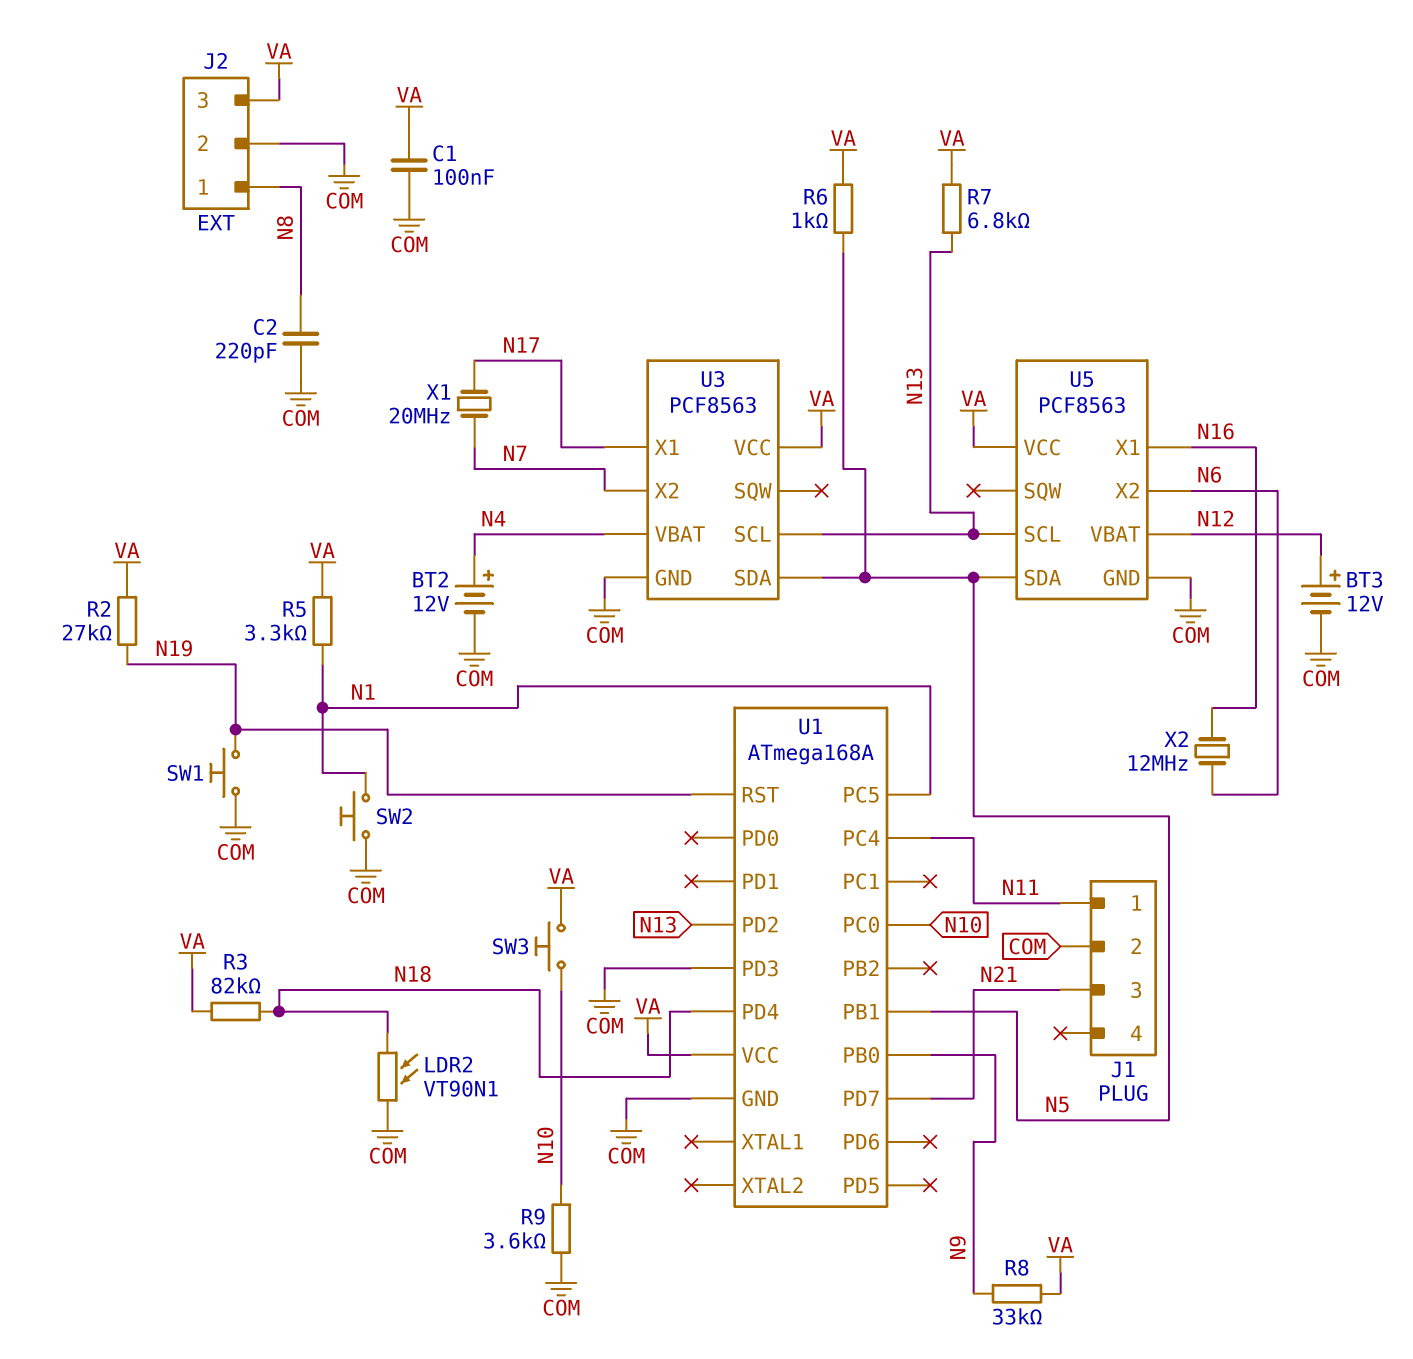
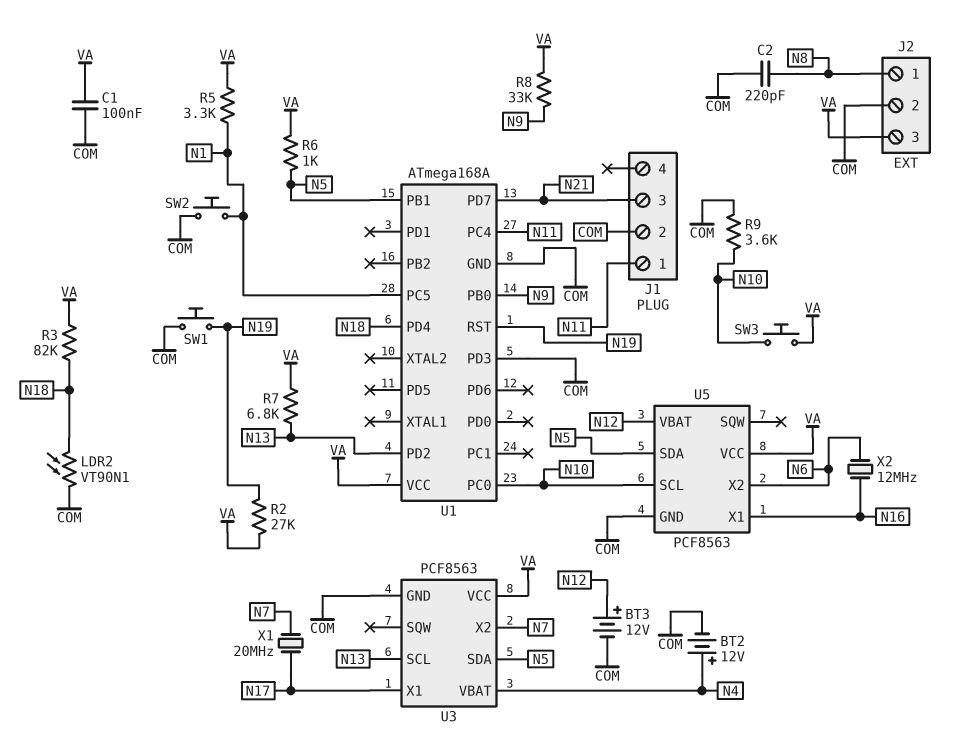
U5 pin SCL: N13 -> N10

